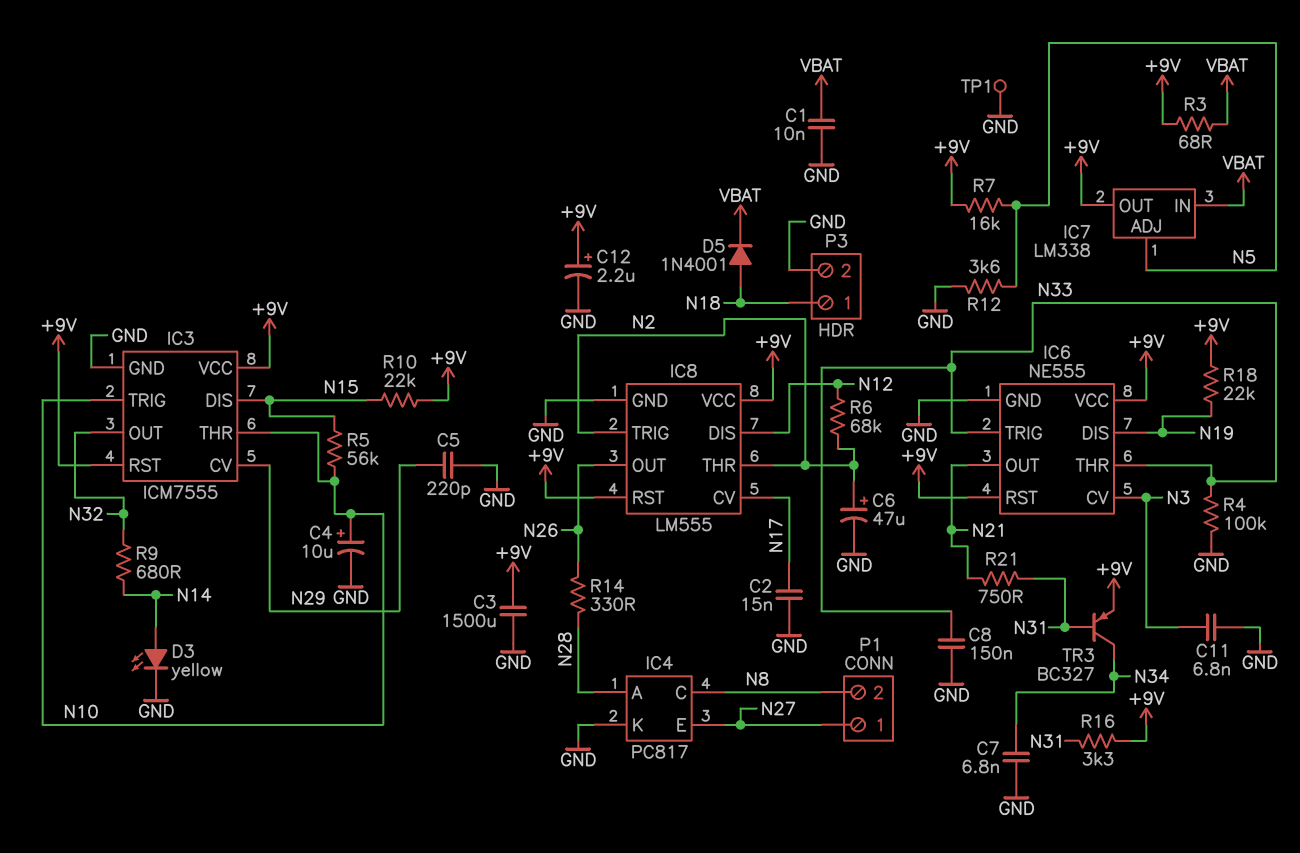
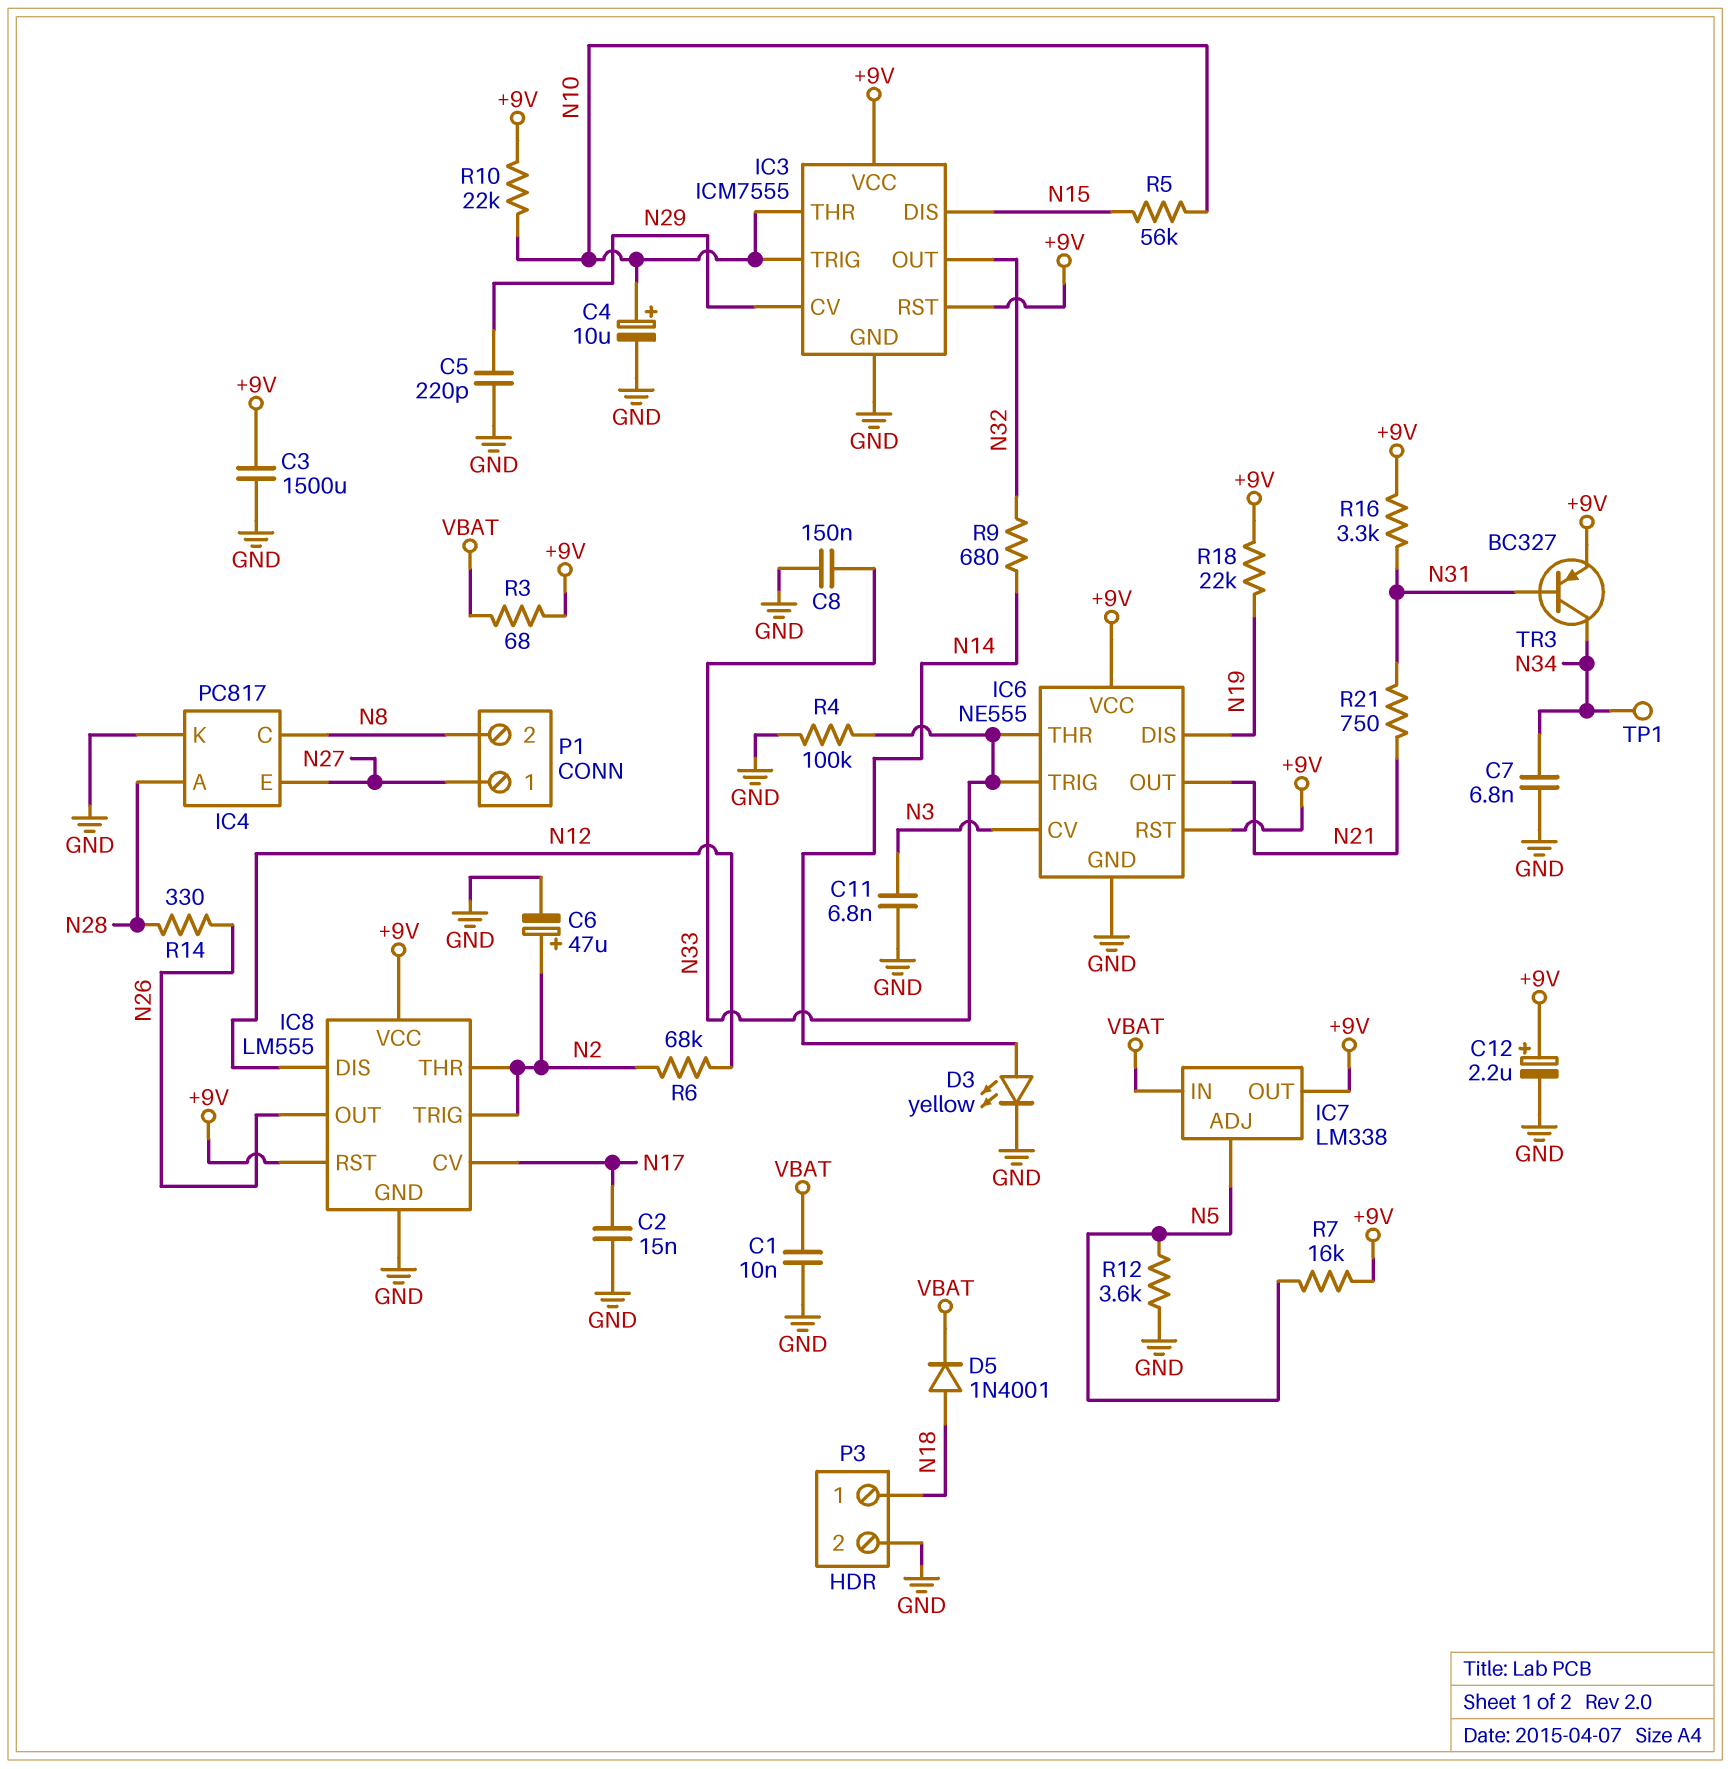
R10: 22k (+9V, N15) -> 22k (+9V, N10)
TP1: test point (GND) -> test point (N34)

